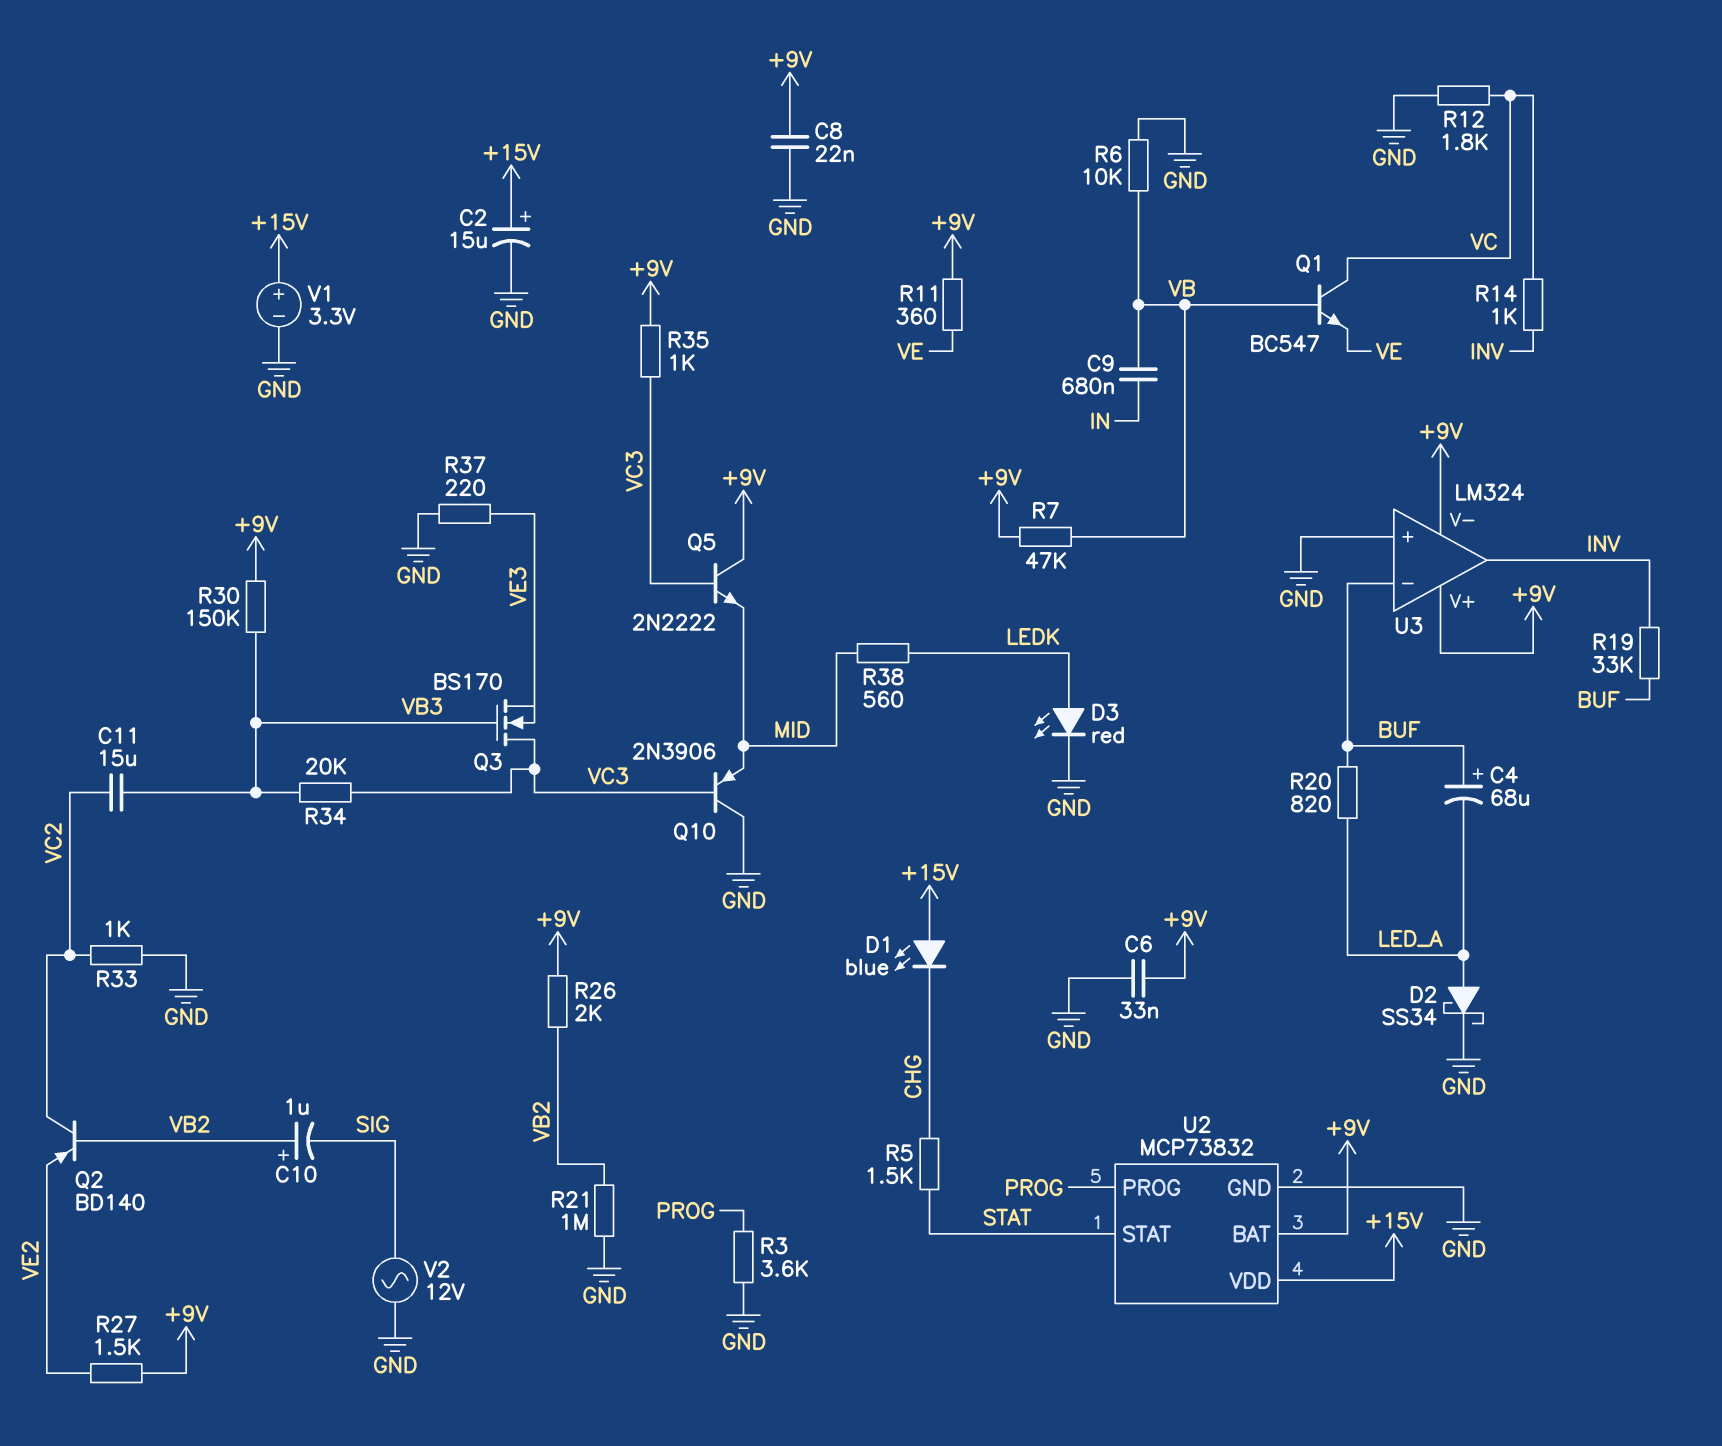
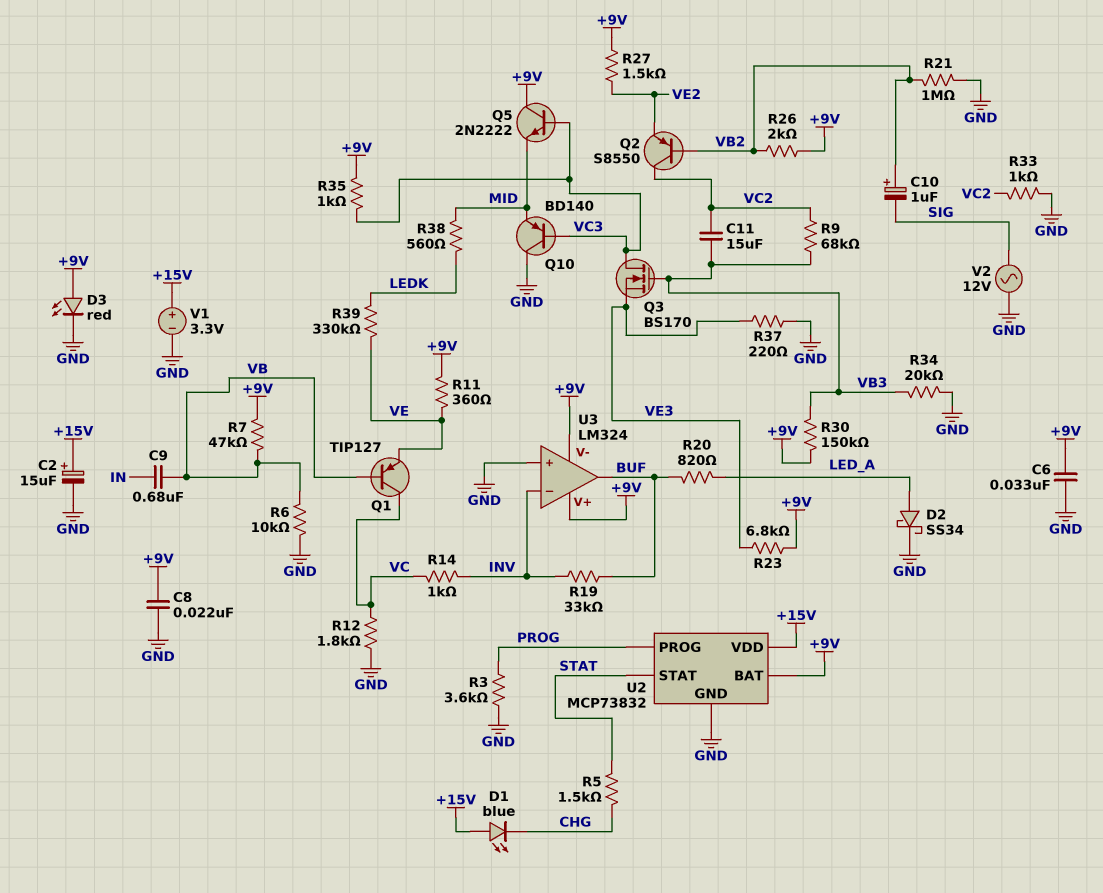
C4: 68uF (plus BUF, minus LED_A) -> none
D3: LED red (A LEDK, K GND) -> LED red (A +9V, K GND)
Q1: NPN BC547 (B VB, C VC, E VE) -> PNP TIP127 (B VB, C VC, E VE)
Q2: PNP BD140 (B VB2, C VC2, E VE2) -> PNP S8550 (B VB2, C VC2, E VE2)
Q10: PNP 2N3906 (B VC3, C GND, E MID) -> PNP BD140 (B VC3, C GND, E MID)
R9: none -> 68k (VB3, VC2)
R23: none -> 6.8k (+9V, VE3)
R34: 20k (VB3, VC3) -> 20k (GND, VB3)
R39: none -> 330k (LEDK, VE)
U3 pin in-: BUF -> INV
U3 pin out: INV -> BUF

